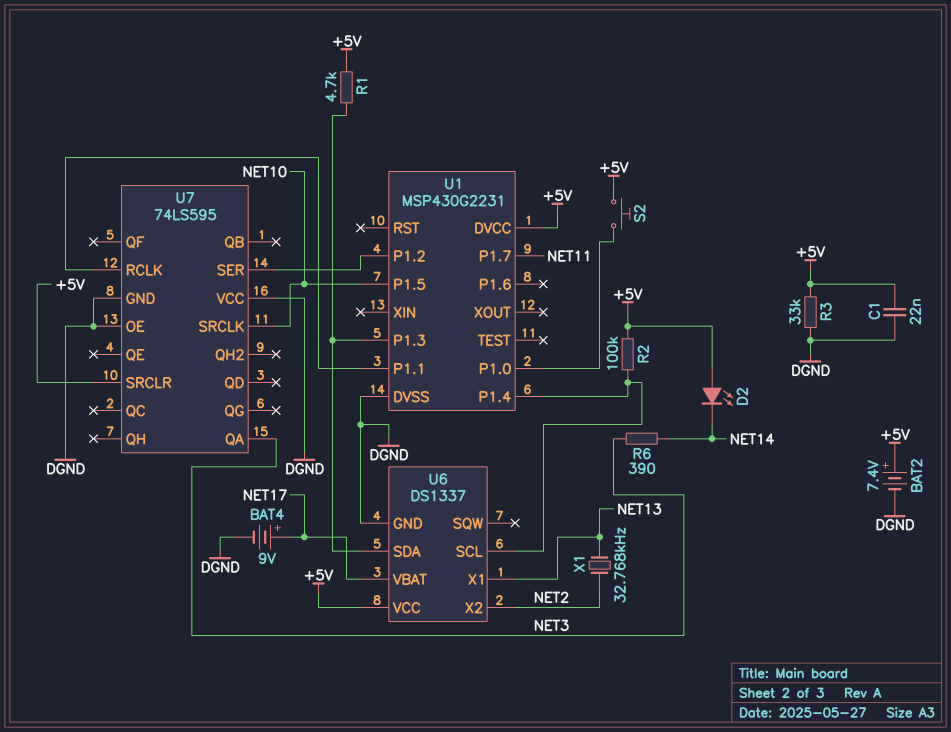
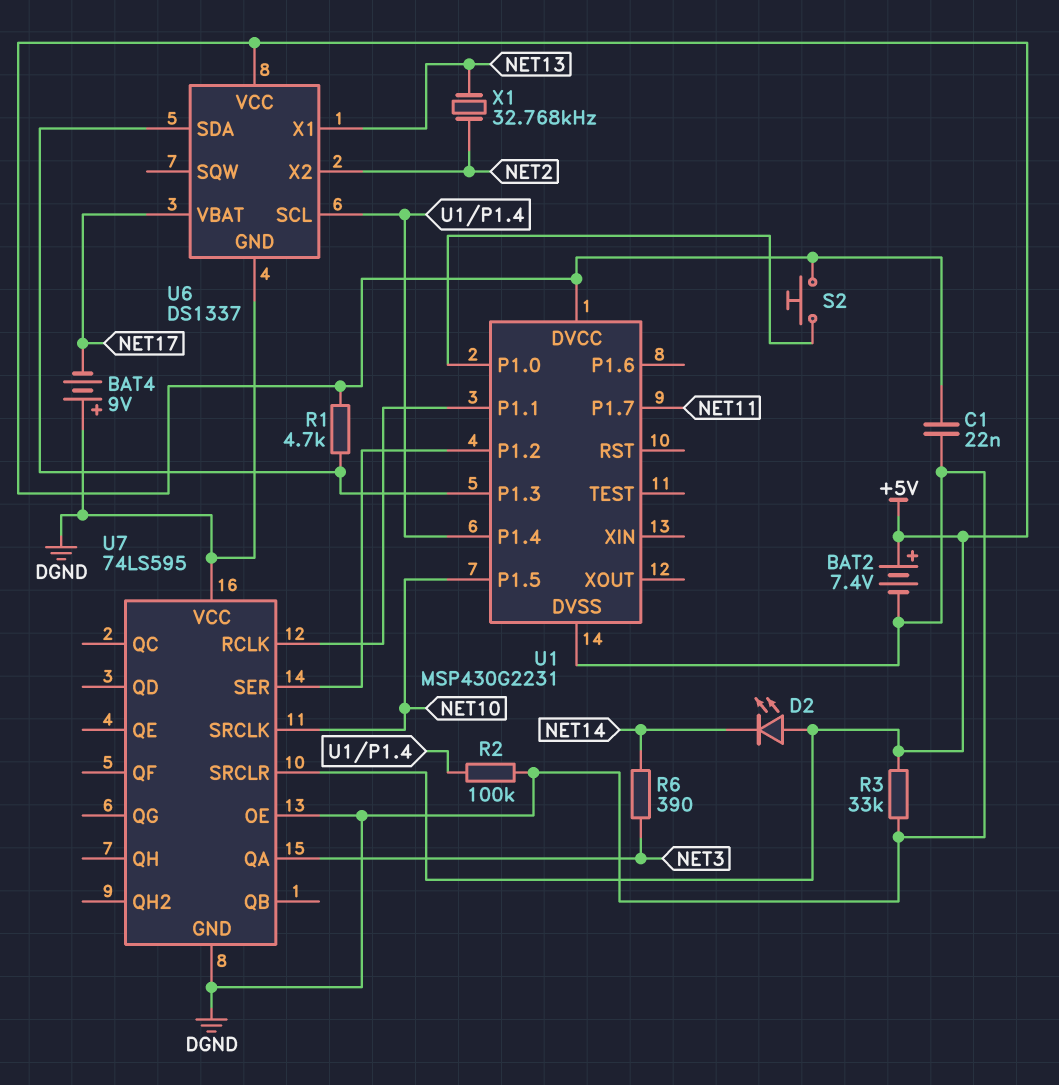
BAT4: 9V (plus NET17, minus DGND) -> 9V (plus DGND, minus NET17)
R2: 100k (+5V, U1/P1.4) -> 100k (DGND, U1/P1.4)

